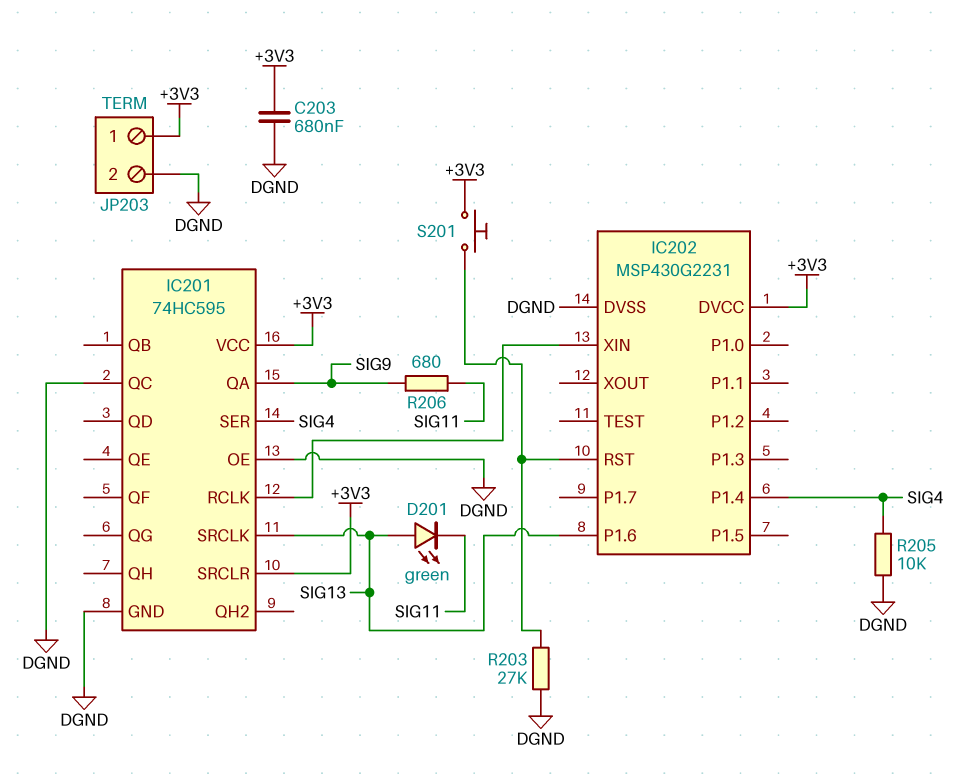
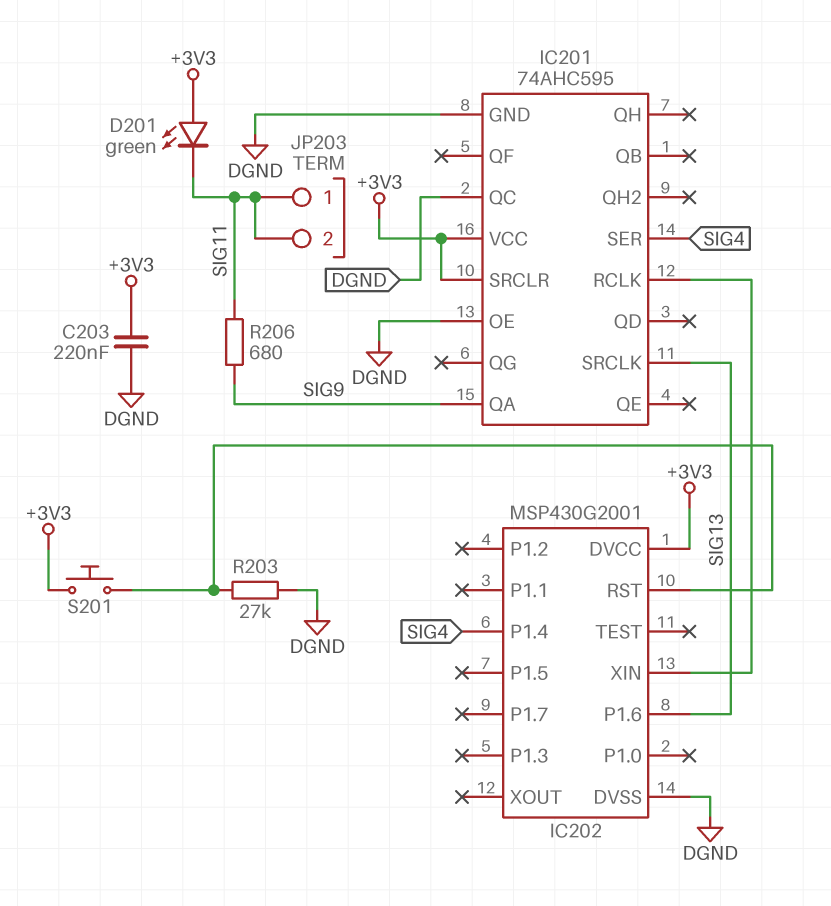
C203: 680nF (+3V3, DGND) -> 220nF (+3V3, DGND)
D201: LED green (A SIG13, K SIG11) -> LED green (A +3V3, K SIG11)
IC201: 74HC595 -> 74AHC595
IC202: MSP430G2231 -> MSP430G2001
JP203 pin 1: +3V3 -> SIG11
JP203 pin 2: DGND -> SIG11
R205: 10k (DGND, SIG4) -> none

